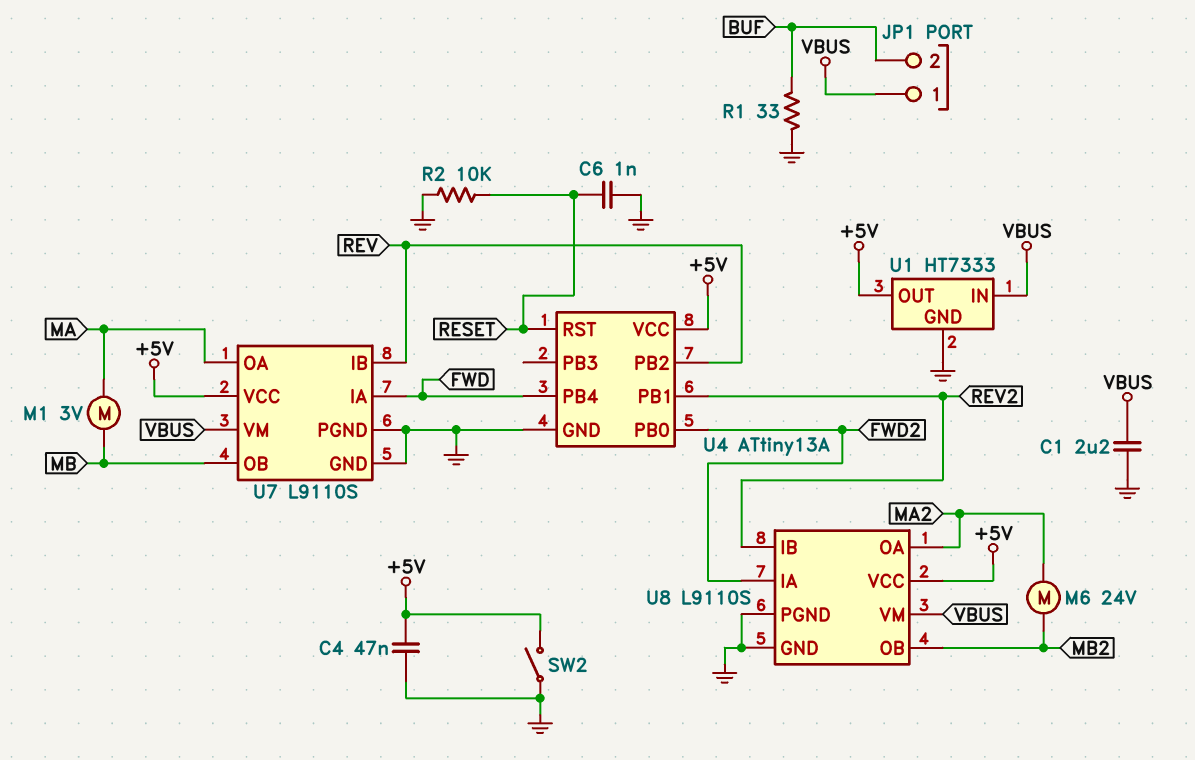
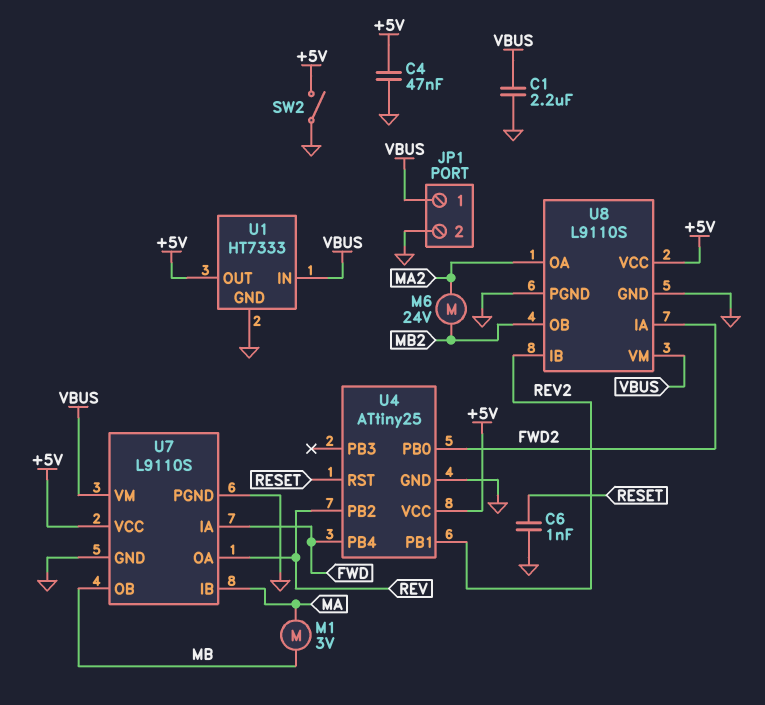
JP1 pin 2: BUF -> GND
R1: 33 (BUF, GND) -> none
R2: 10k (GND, RESET) -> none
U4: ATtiny13A -> ATtiny25
U7 pin IB: REV -> MA
U7 pin OA: MA -> REV

